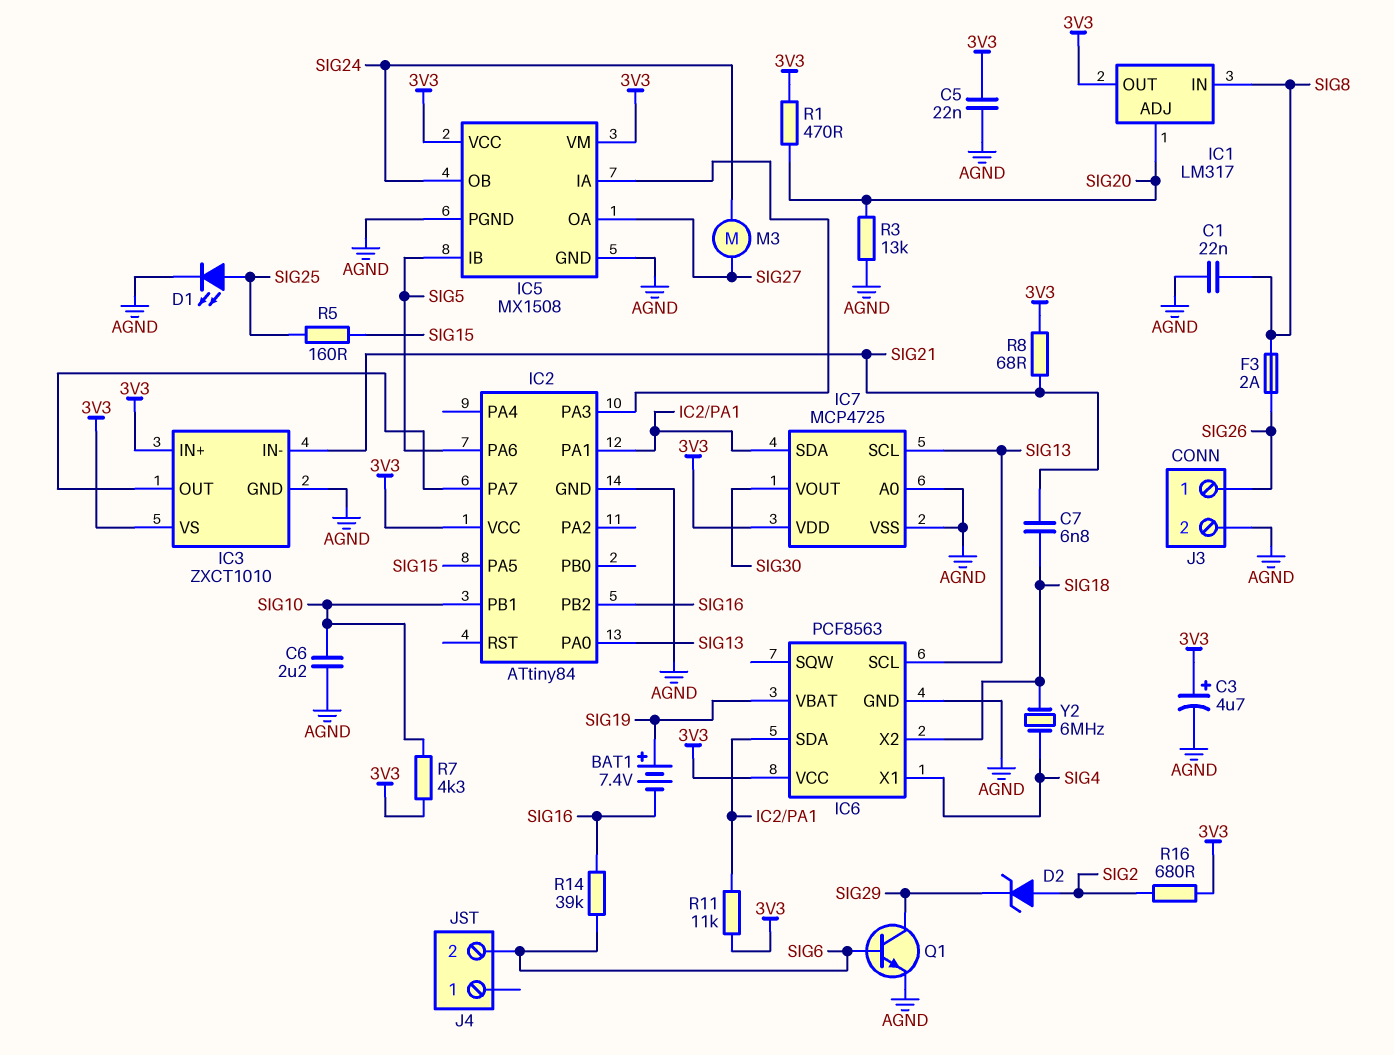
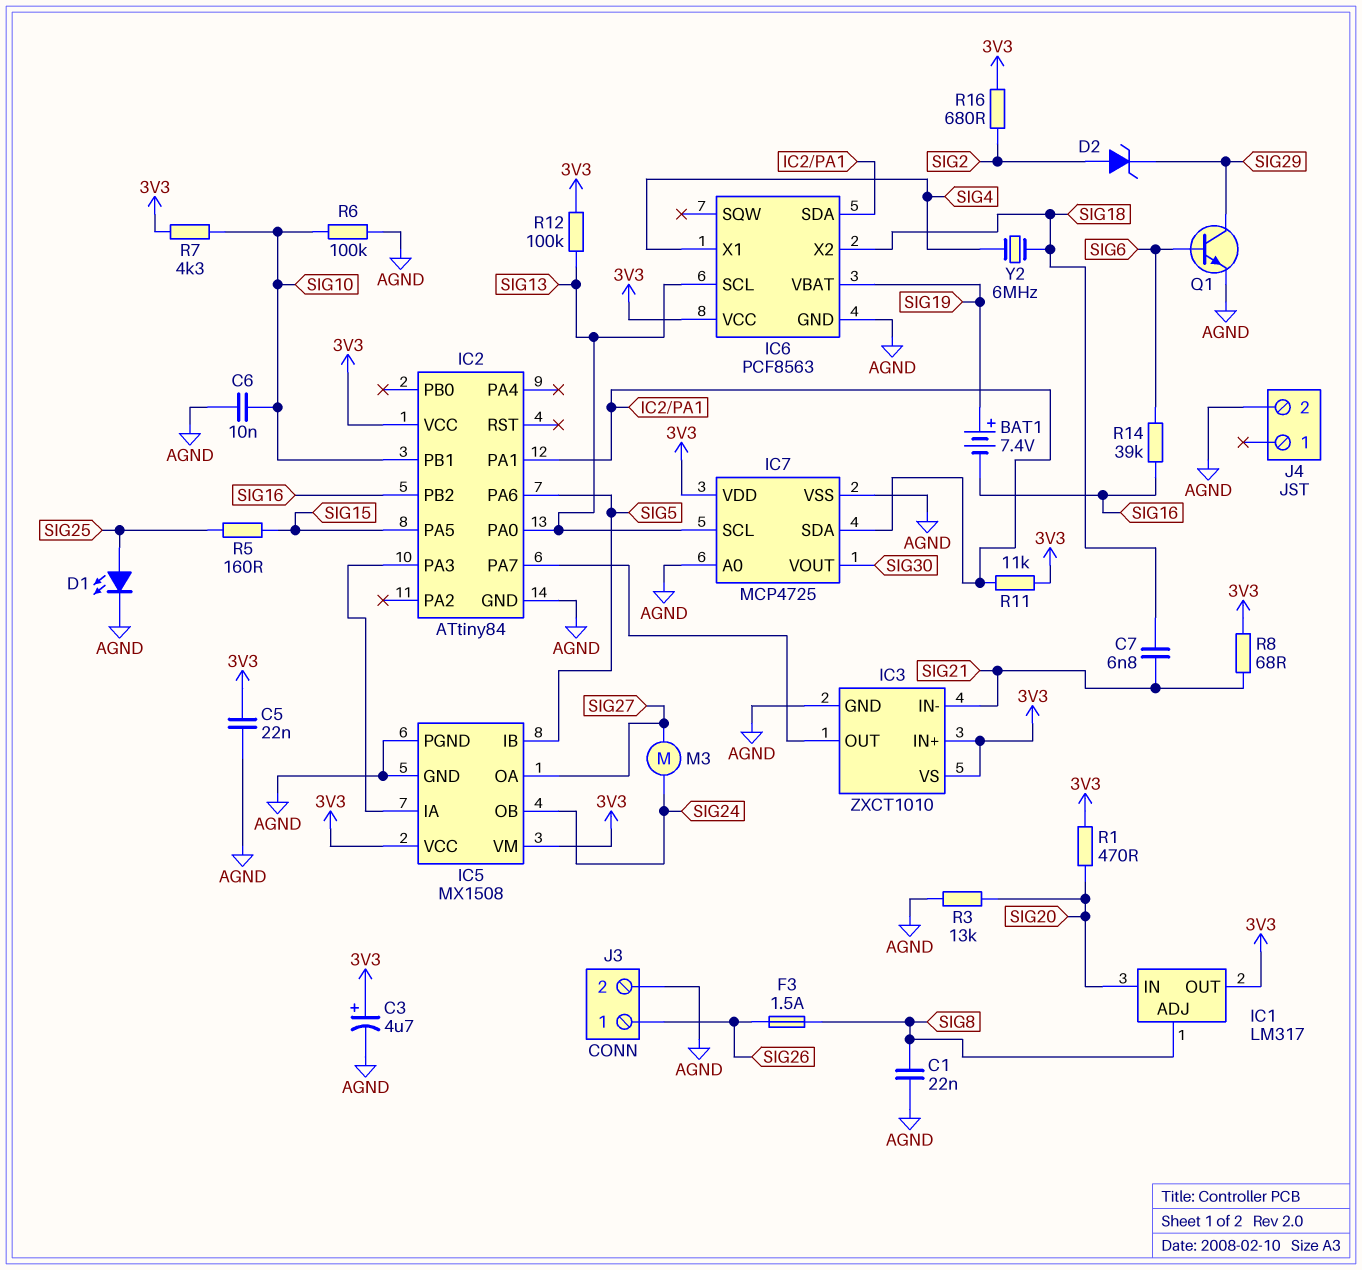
C6: 2.2uF (AGND, SIG10) -> 10nF (AGND, SIG10)
F3: 2A (SIG8, SIG26) -> 1.5A (SIG8, SIG26)
IC1 pin ADJ: SIG20 -> SIG8
IC1 pin IN: SIG8 -> SIG20
J4 pin 2: SIG6 -> AGND
R6: none -> 100k (AGND, SIG10)
R12: none -> 100k (3V3, SIG13)

